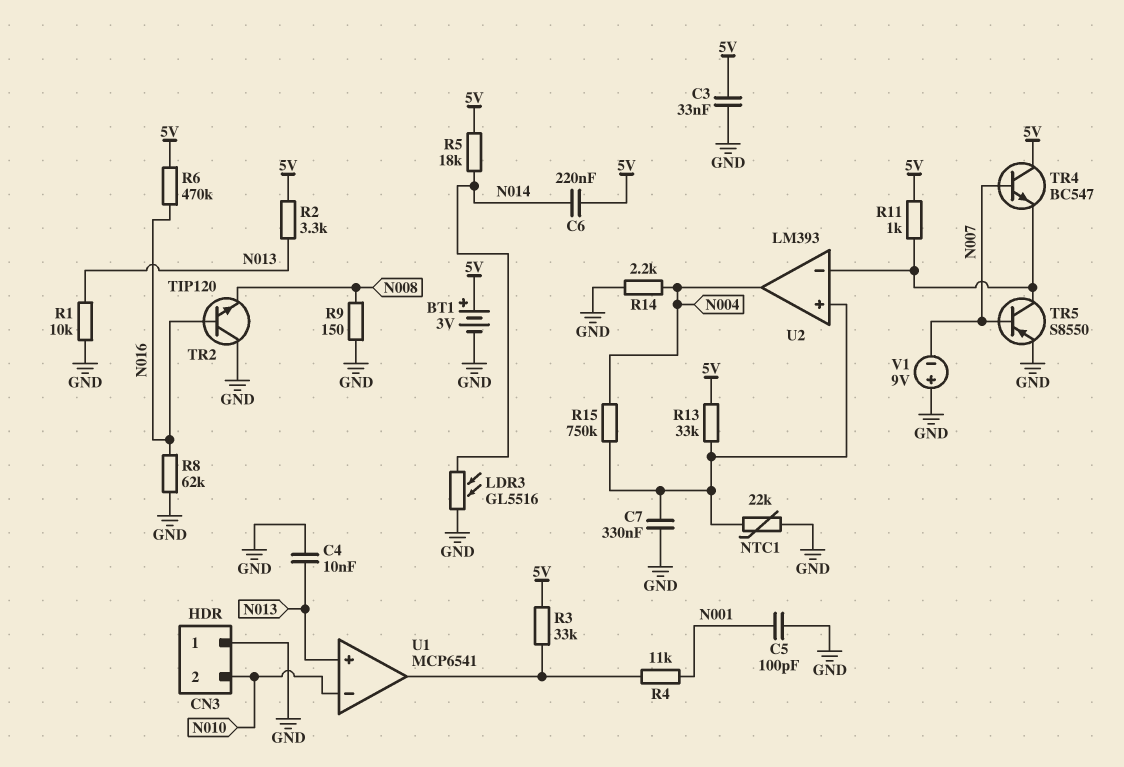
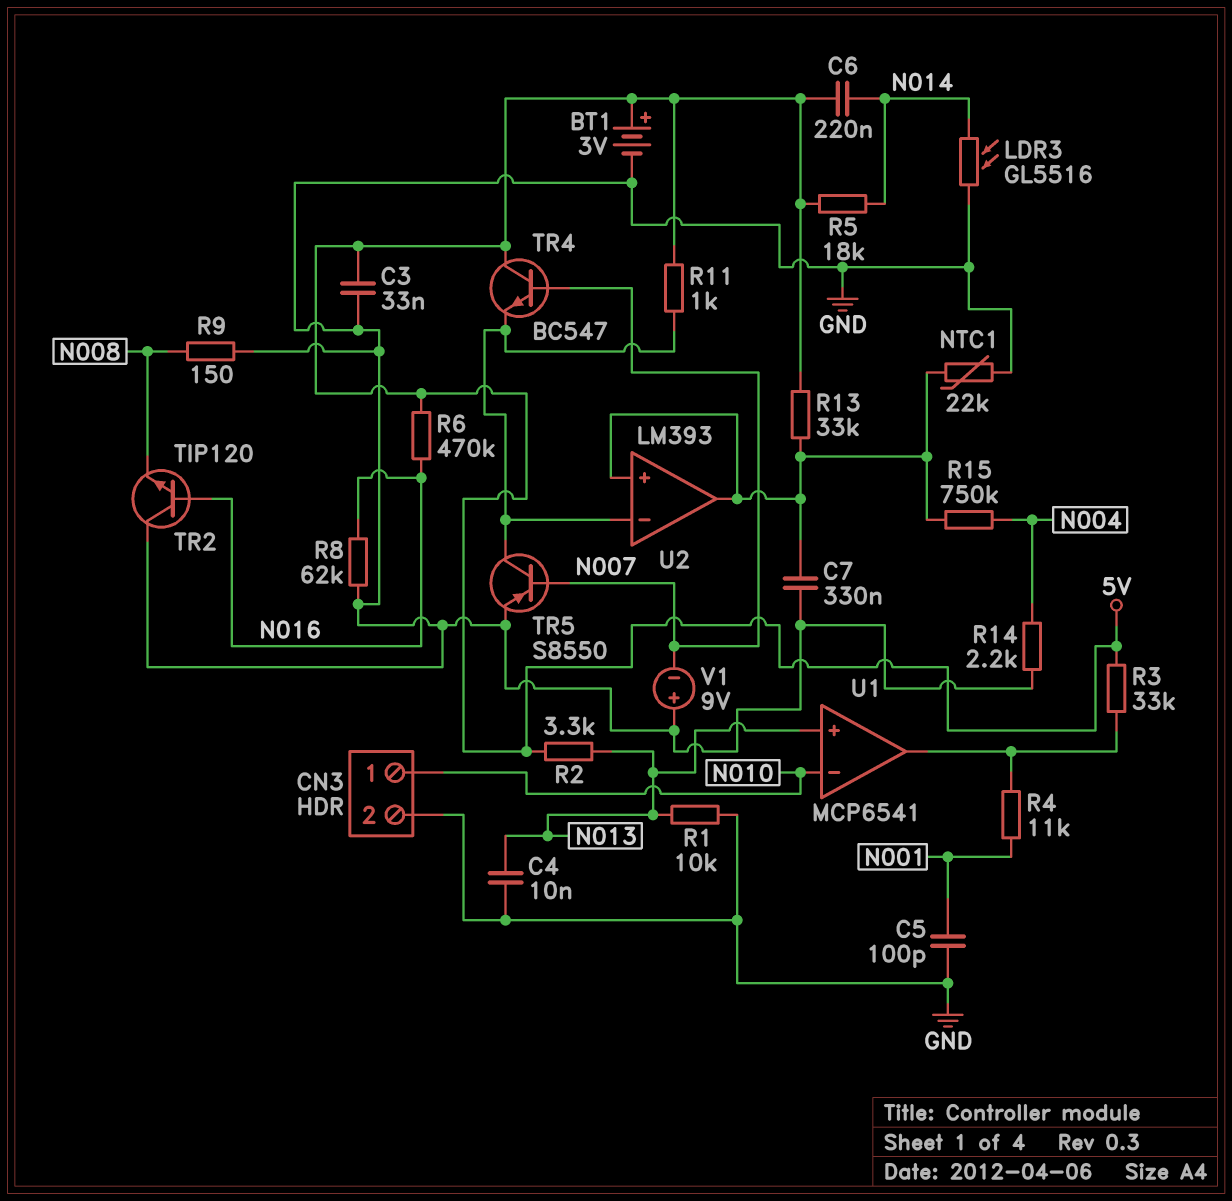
CN3 pin 1: GND -> N010
CN3 pin 2: N010 -> GND
U2 pin out: N004 -> U2/in+

